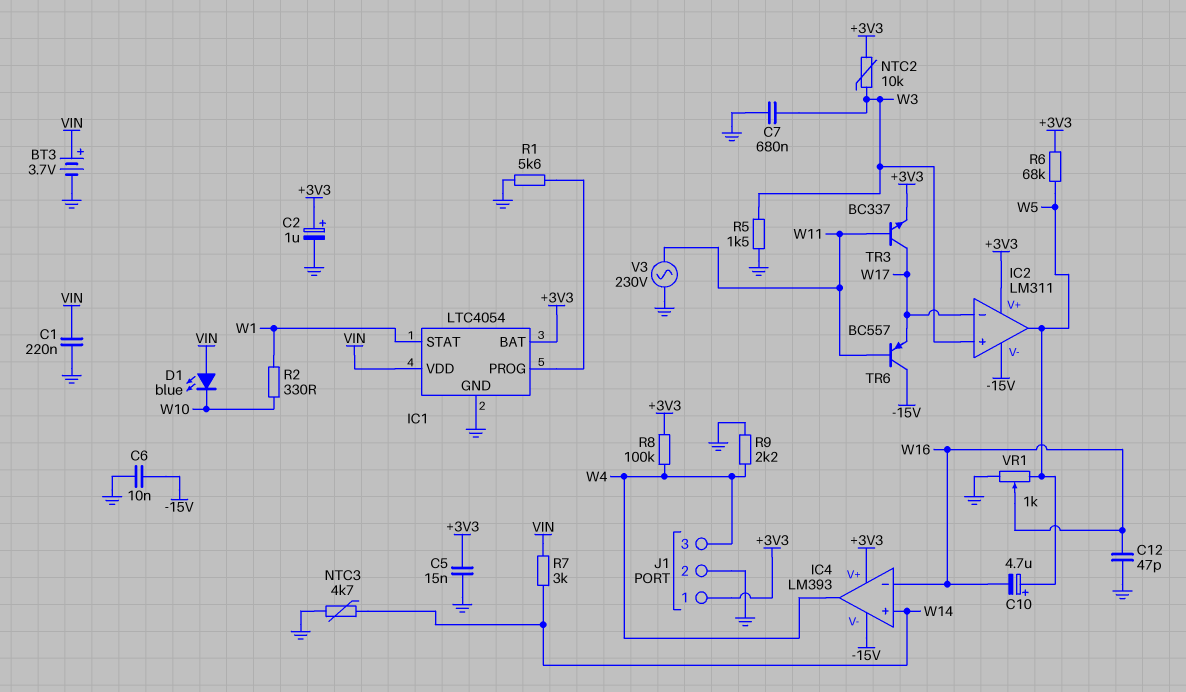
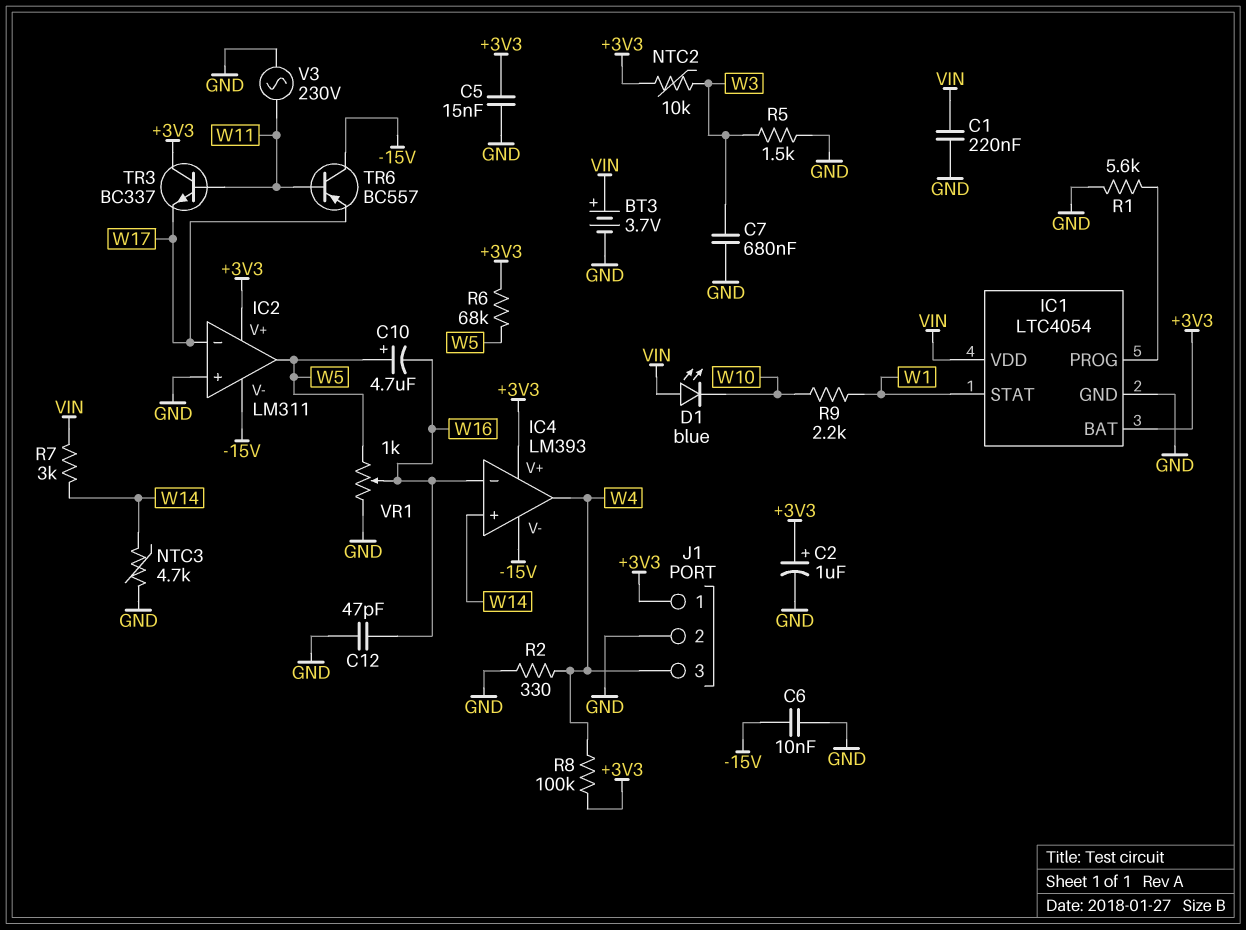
IC2 pin in+: W3 -> GND
R2: 330 (W1, W10) -> 330 (GND, W4)
R9: 2.2k (GND, W4) -> 2.2k (W1, W10)
TR3: NPN BC337 (B W11, C W17, E +3V3) -> NPN BC337 (B W11, C +3V3, E W17)

